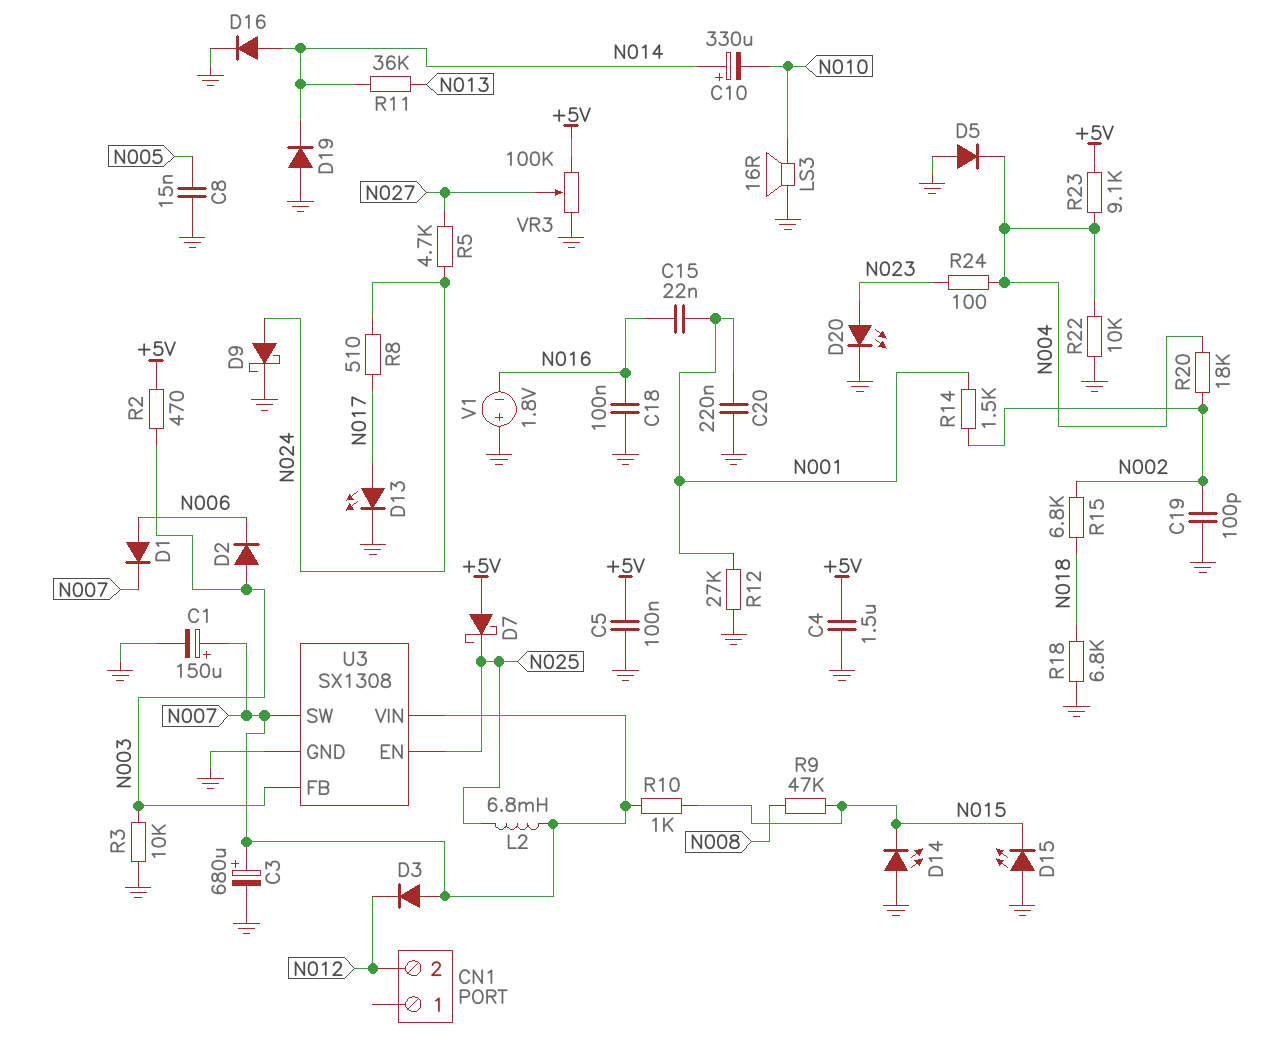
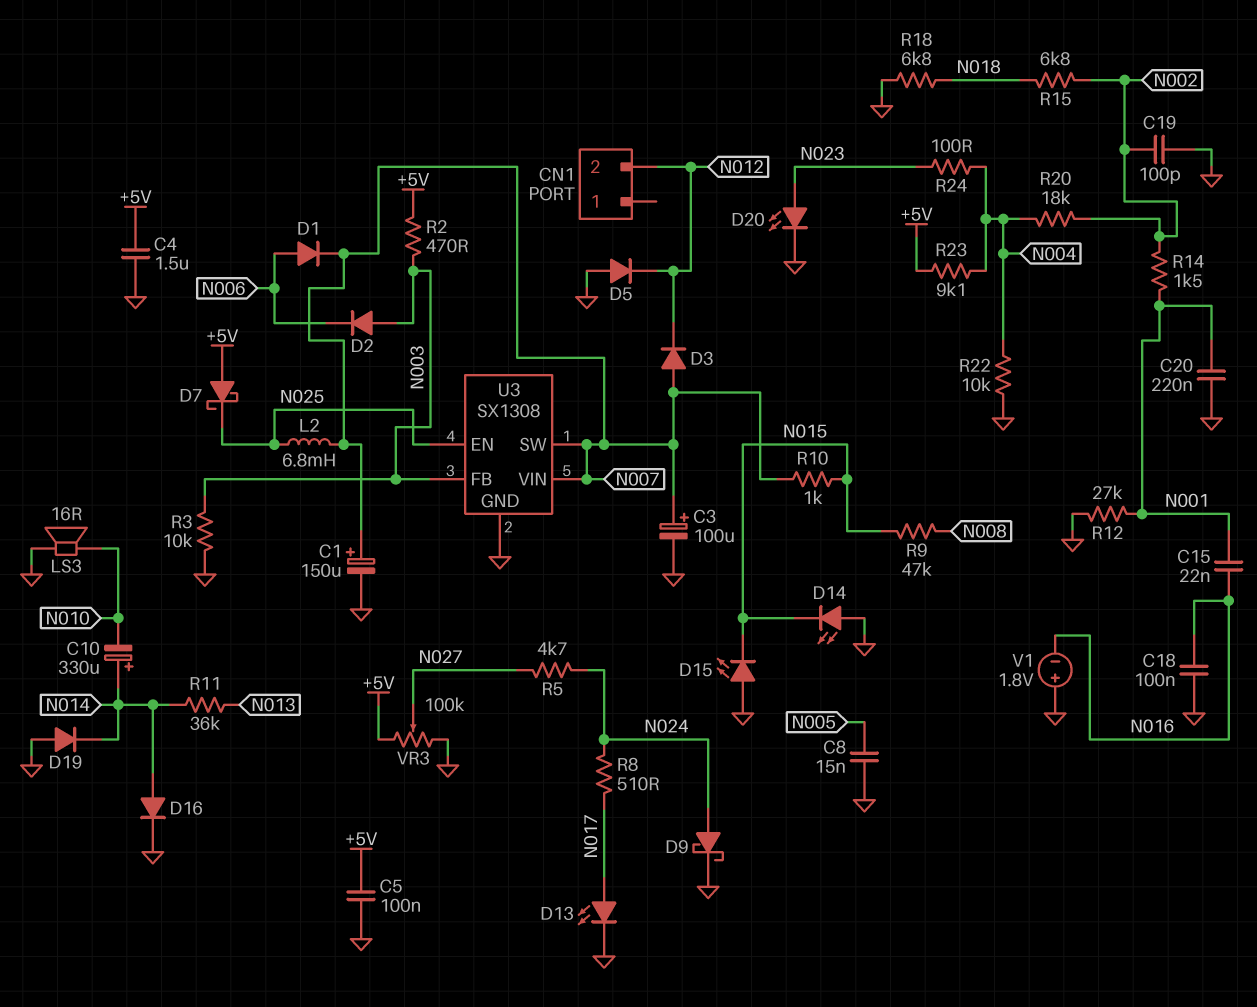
C3: 680uF (plus N007, minus GND) -> 100uF (plus N007, minus GND)
D5: diode (A GND, K N004) -> diode (A GND, K N012)

